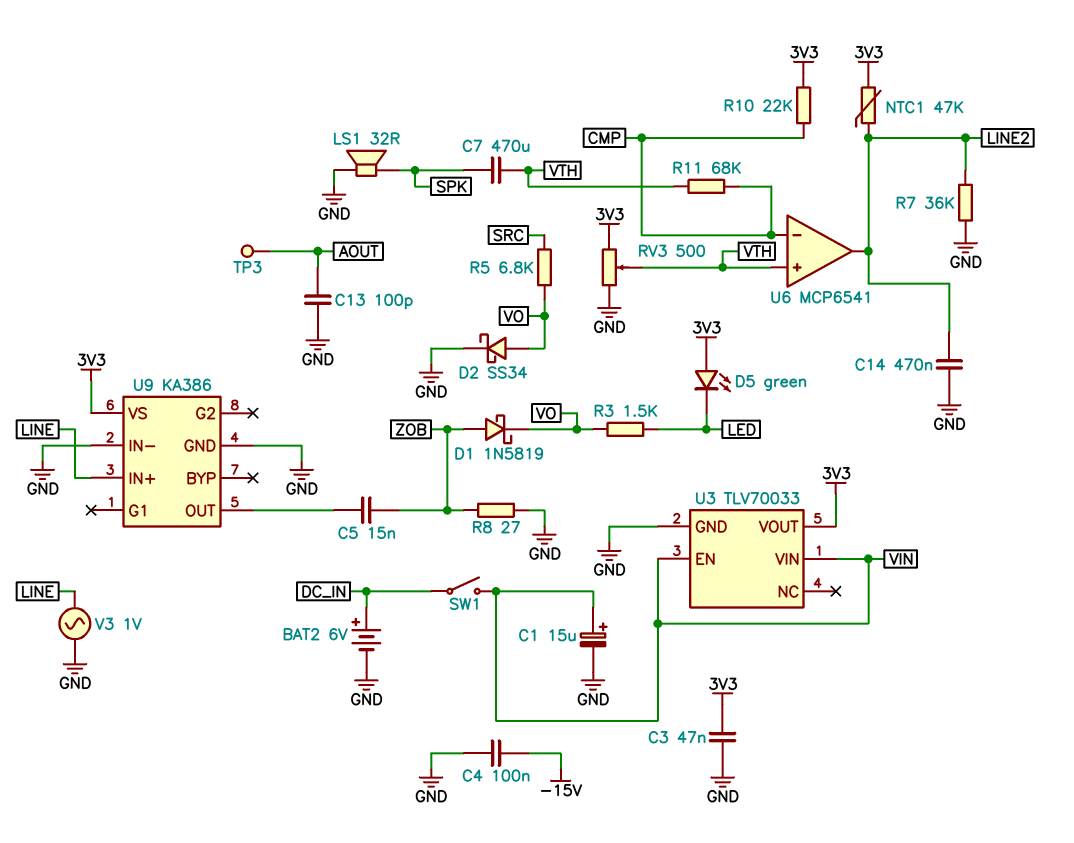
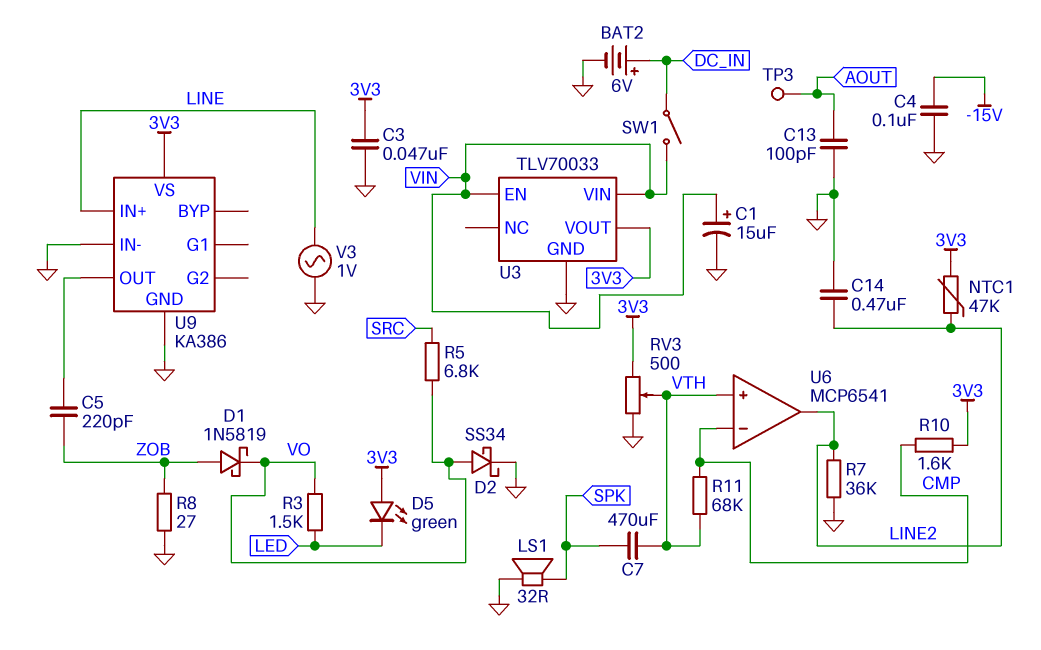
C5: 15nF (U9/OUT, ZOB) -> 220pF (U9/OUT, ZOB)
R10: 22k (3V3, CMP) -> 1.6k (3V3, CMP)

